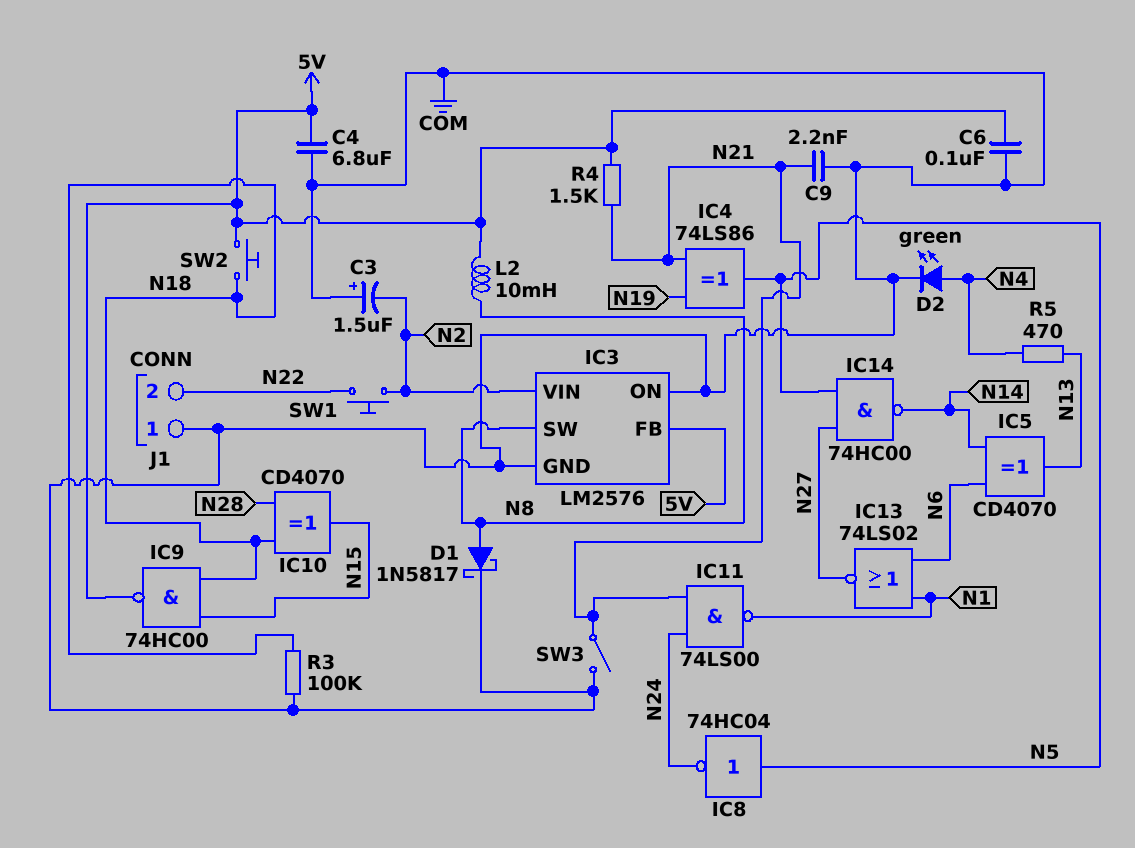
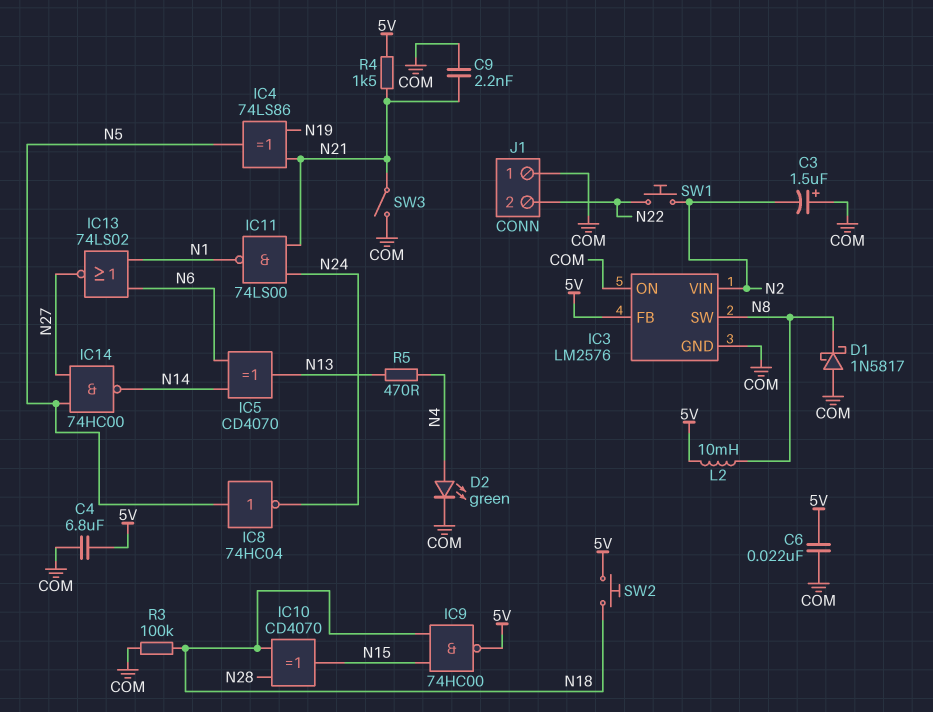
C6: 100nF (5V, COM) -> 22nF (5V, COM)
D1: schottky 1N5817 (A N8, K COM) -> schottky 1N5817 (A COM, K N8)

